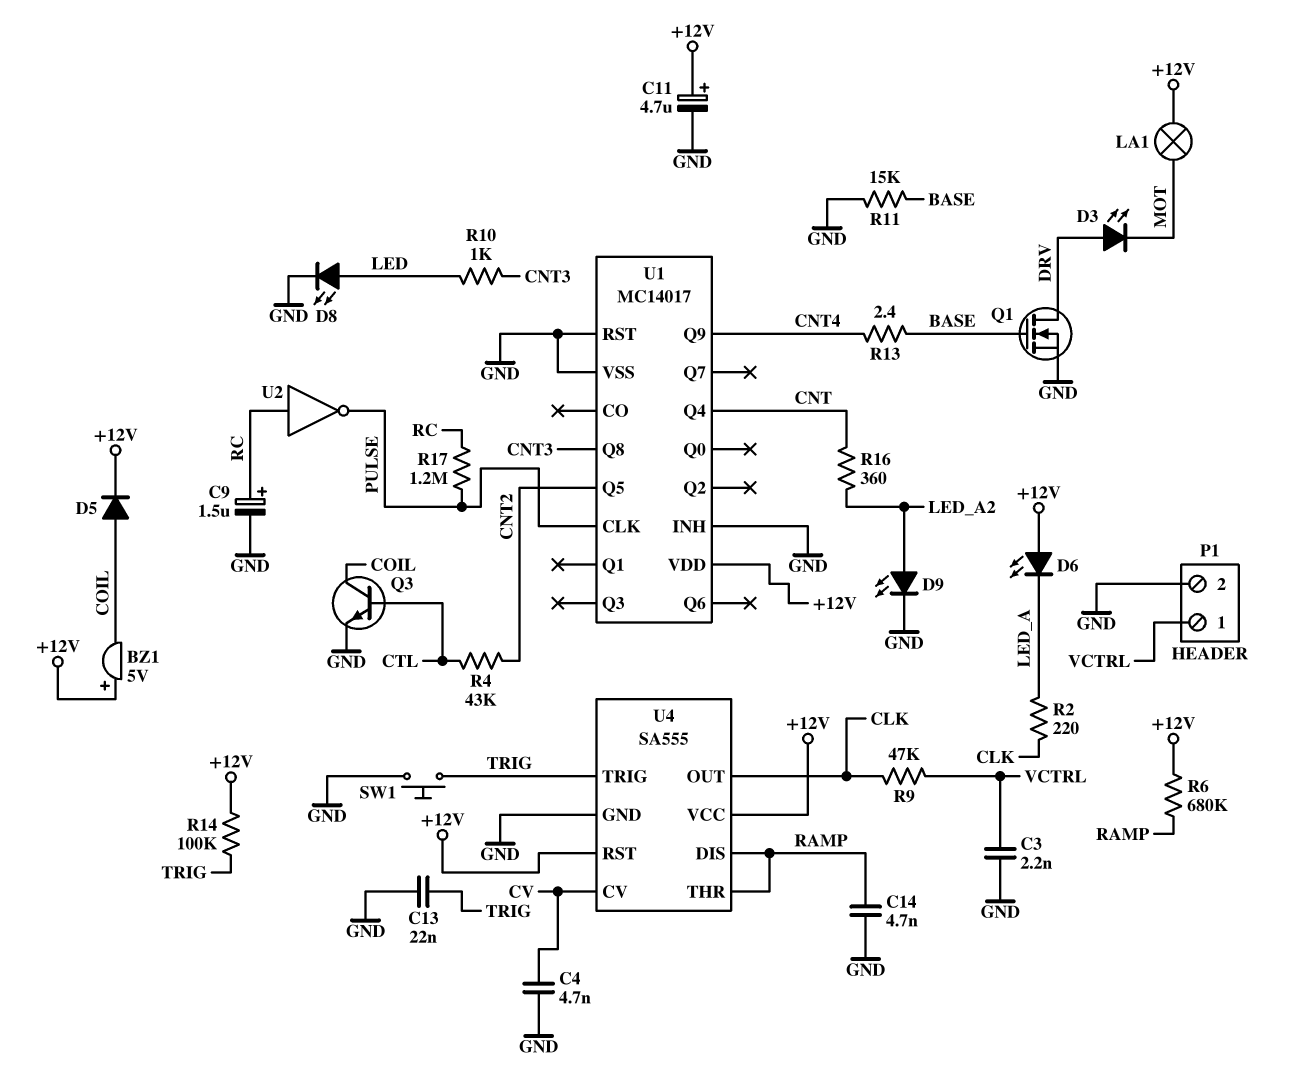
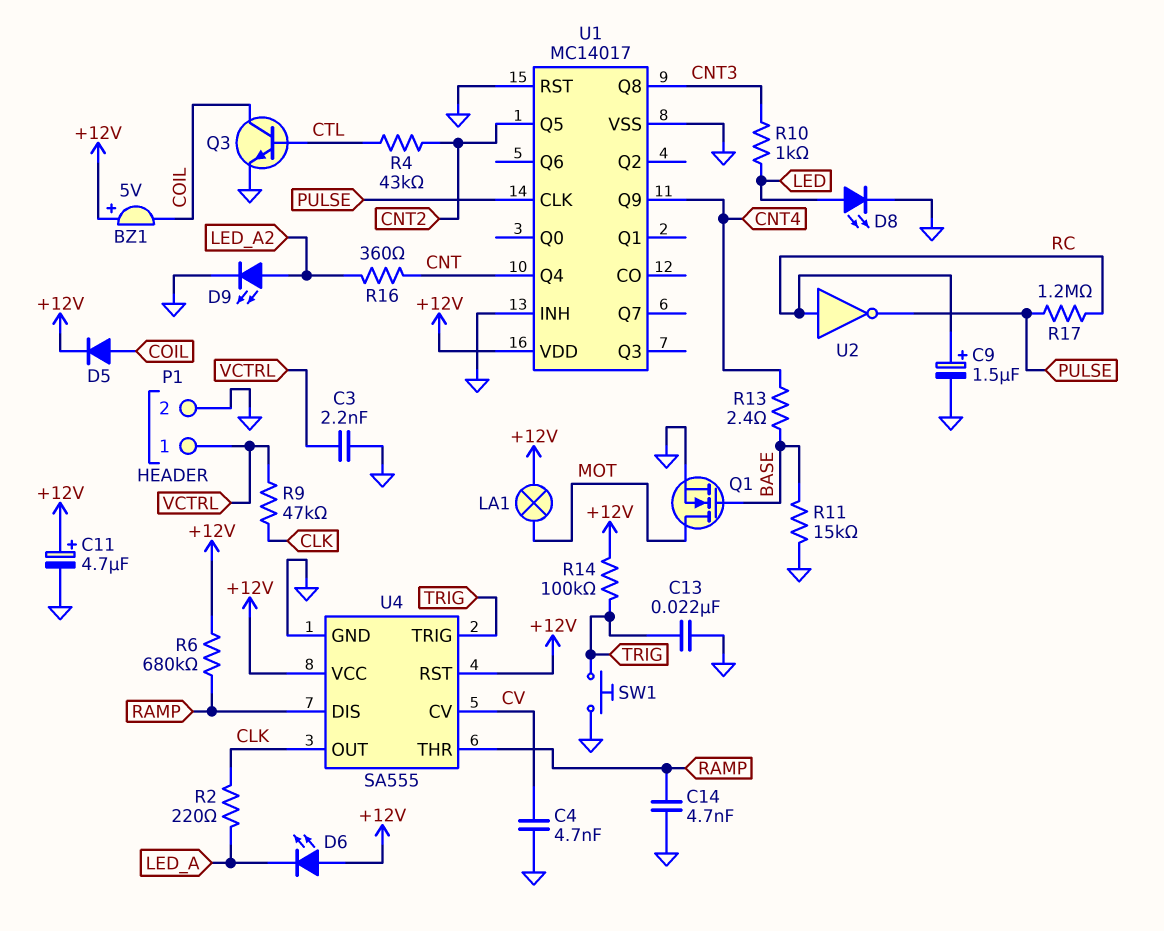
D3: LED (A DRV, K MOT) -> none
Q1: NMOS (G BASE, D DRV, S GND) -> NMOS (G BASE, D MOT, S GND)

